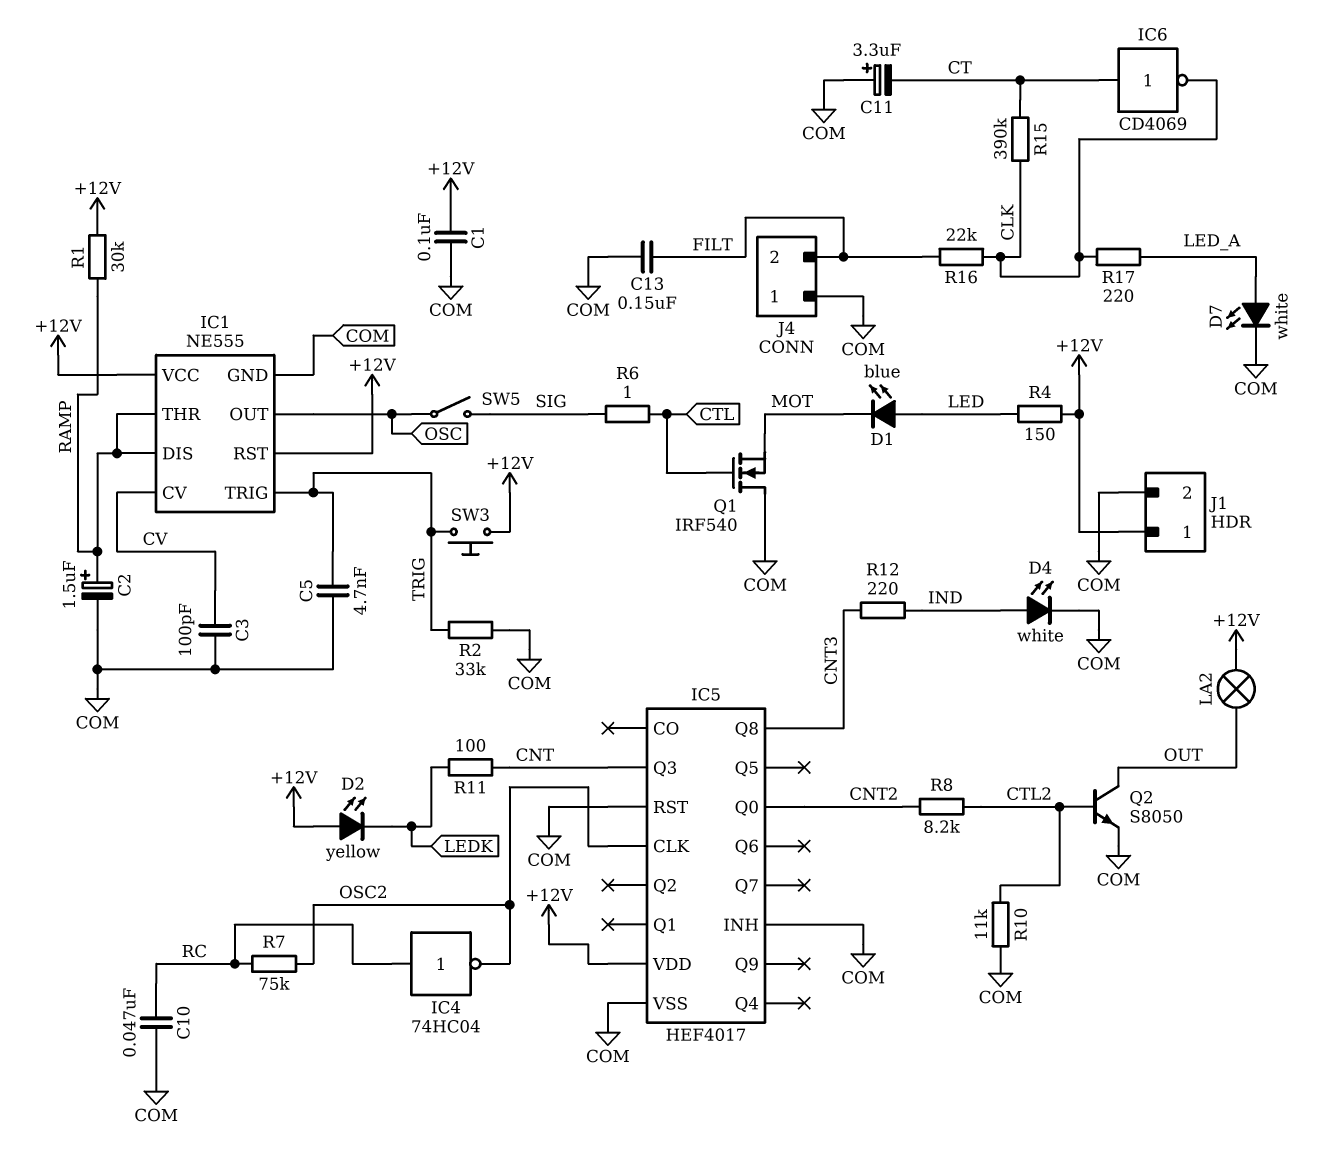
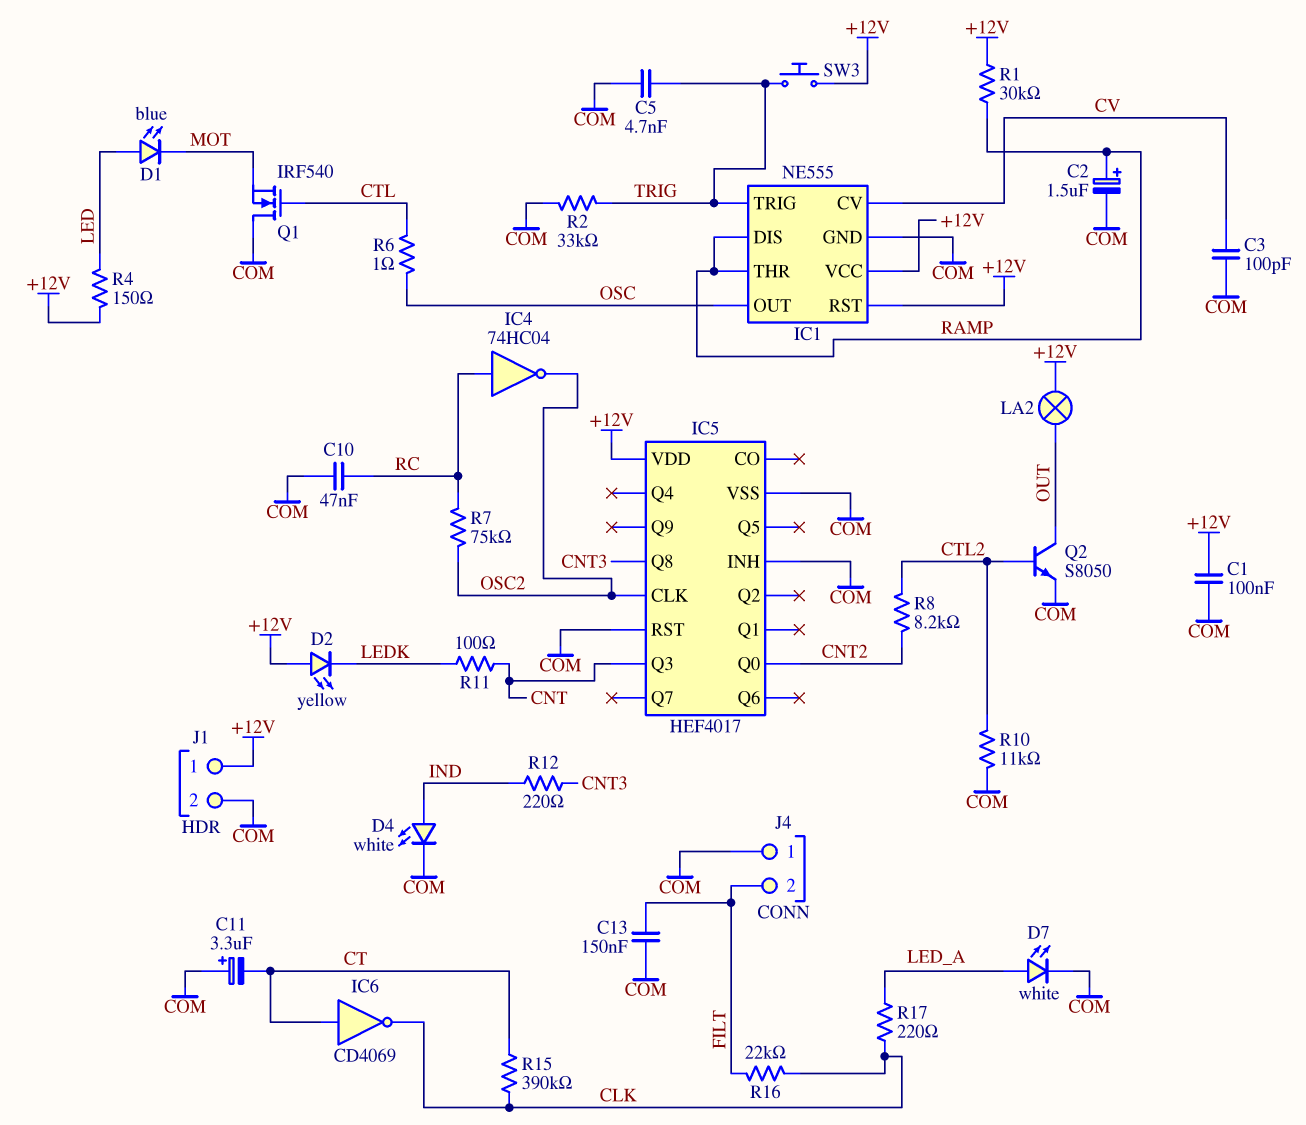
R6: 1 (CTL, SIG) -> 1 (CTL, OSC)
SW5: switch (OSC, SIG) -> none

